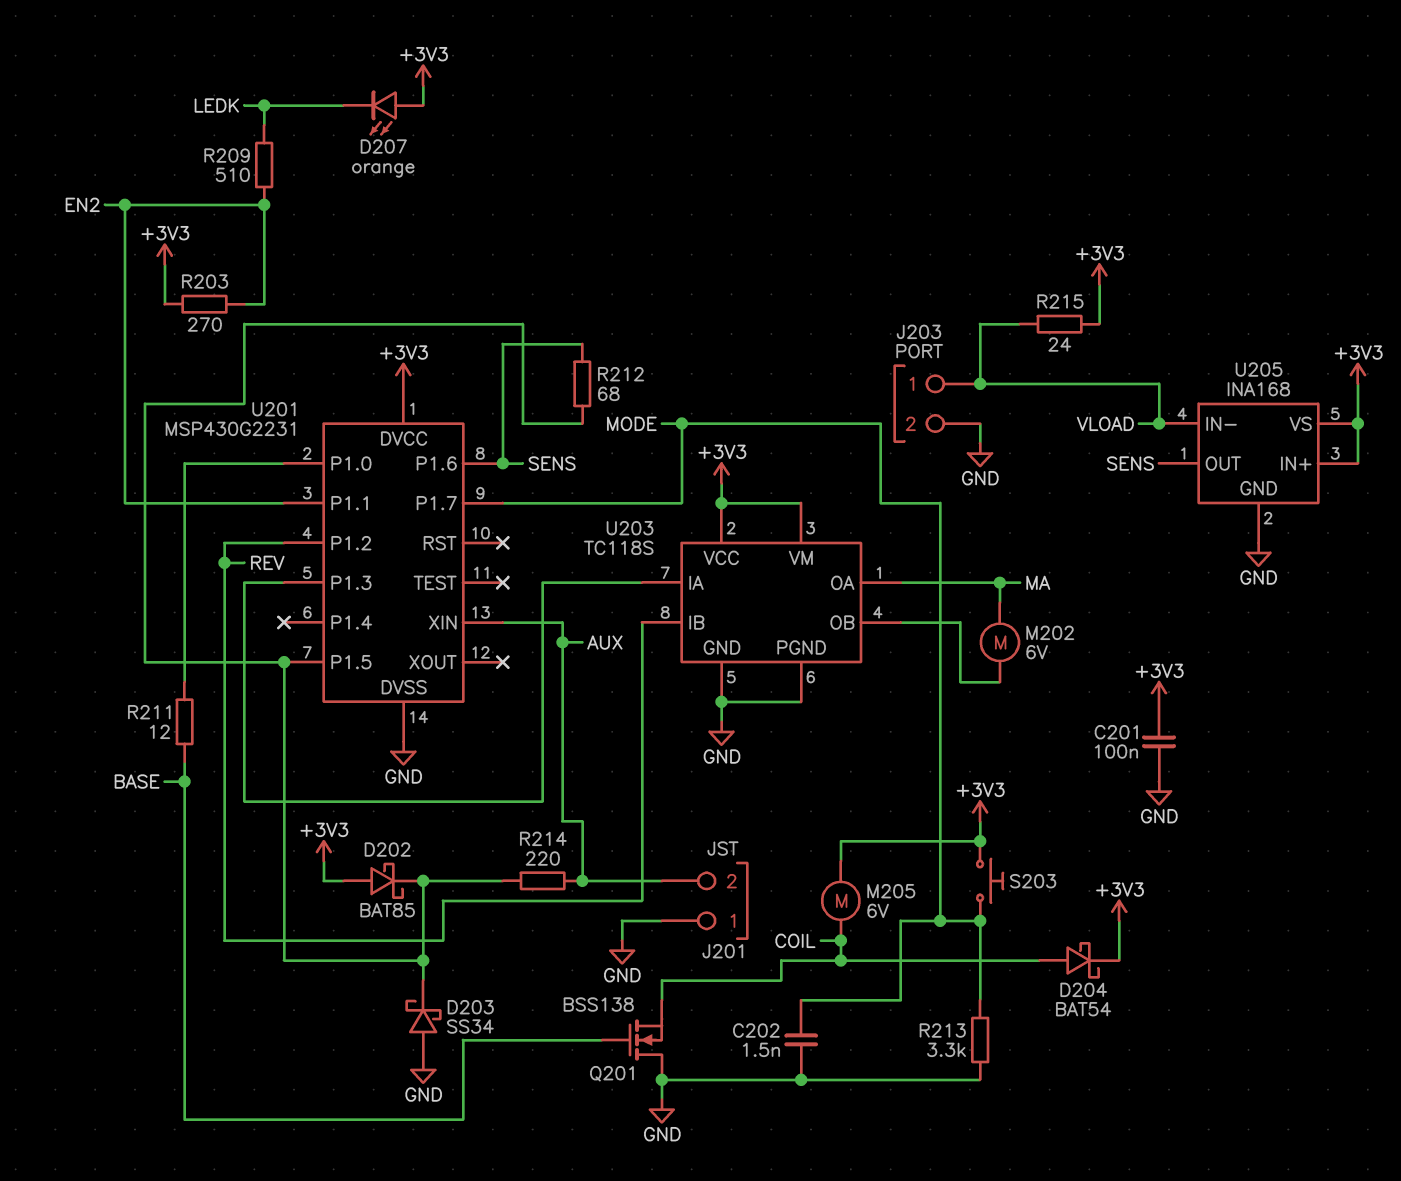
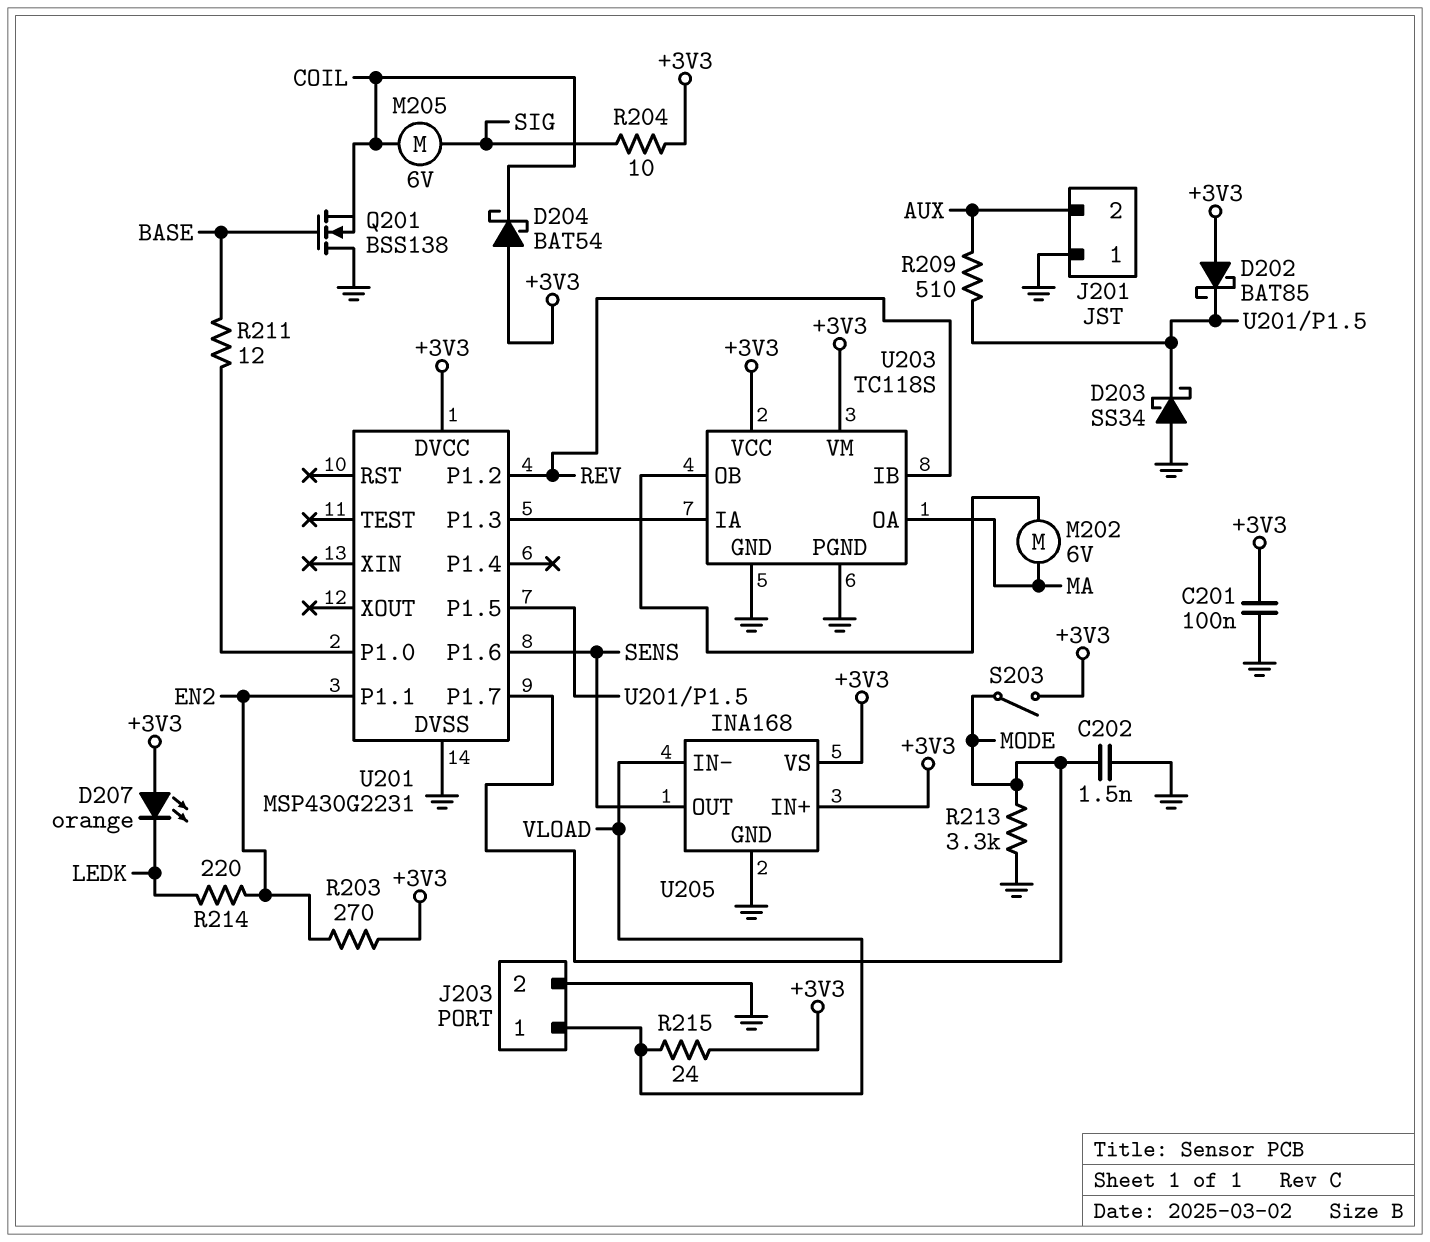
D204: schottky BAT54 (A COIL, K +3V3) -> schottky BAT54 (A +3V3, K COIL)
M205: motor 6V (+3V3, COIL) -> motor 6V (COIL, SIG)
R204: none -> 10 (+3V3, SIG)
R209: 510 (EN2, LEDK) -> 510 (AUX, U201/P1.5)
R212: 68 (SENS, U201/P1.5) -> none
R214: 220 (AUX, U201/P1.5) -> 220 (EN2, LEDK)
S203: button (+3V3, MODE) -> switch (+3V3, MODE)
U201 pin XIN: AUX -> none

